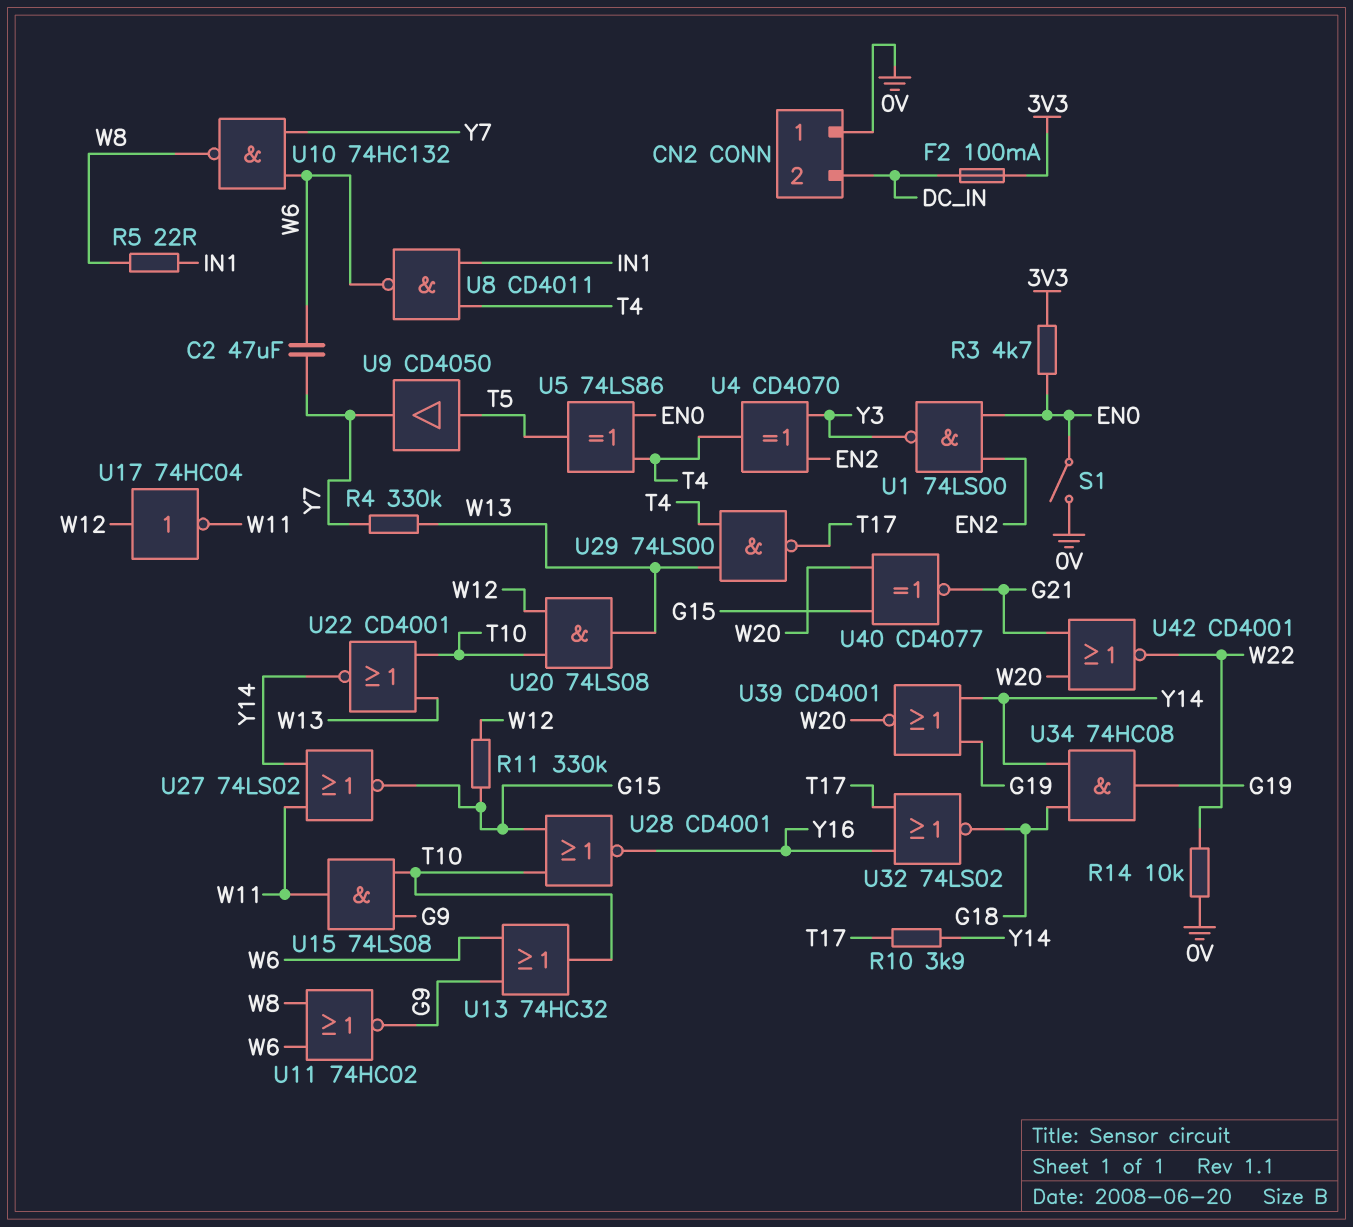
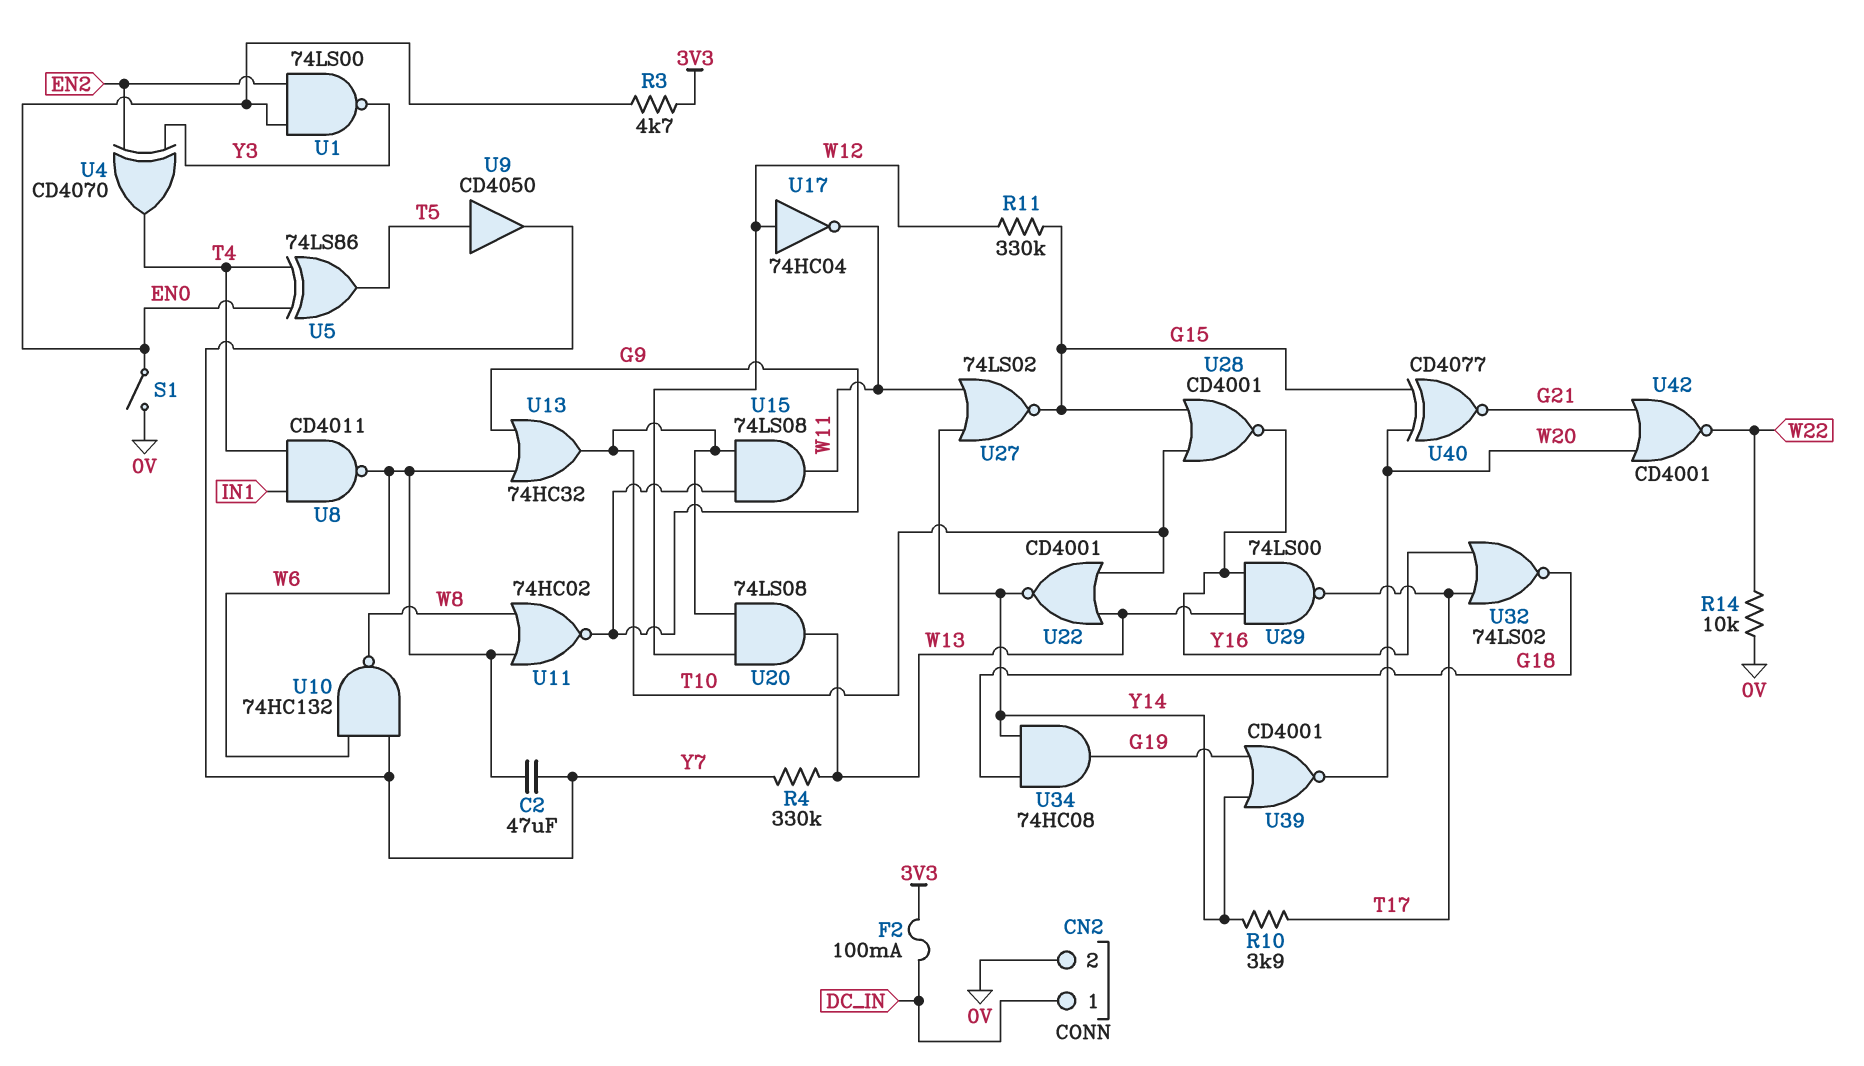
CN2 pin 1: 0V -> DC_IN
CN2 pin 2: DC_IN -> 0V
R5: 22 (IN1, W8) -> none
U29: NAND 74LS00 (in T4, in W13, out T17) -> NAND 74LS00 (in W13, in Y16, out T17)

